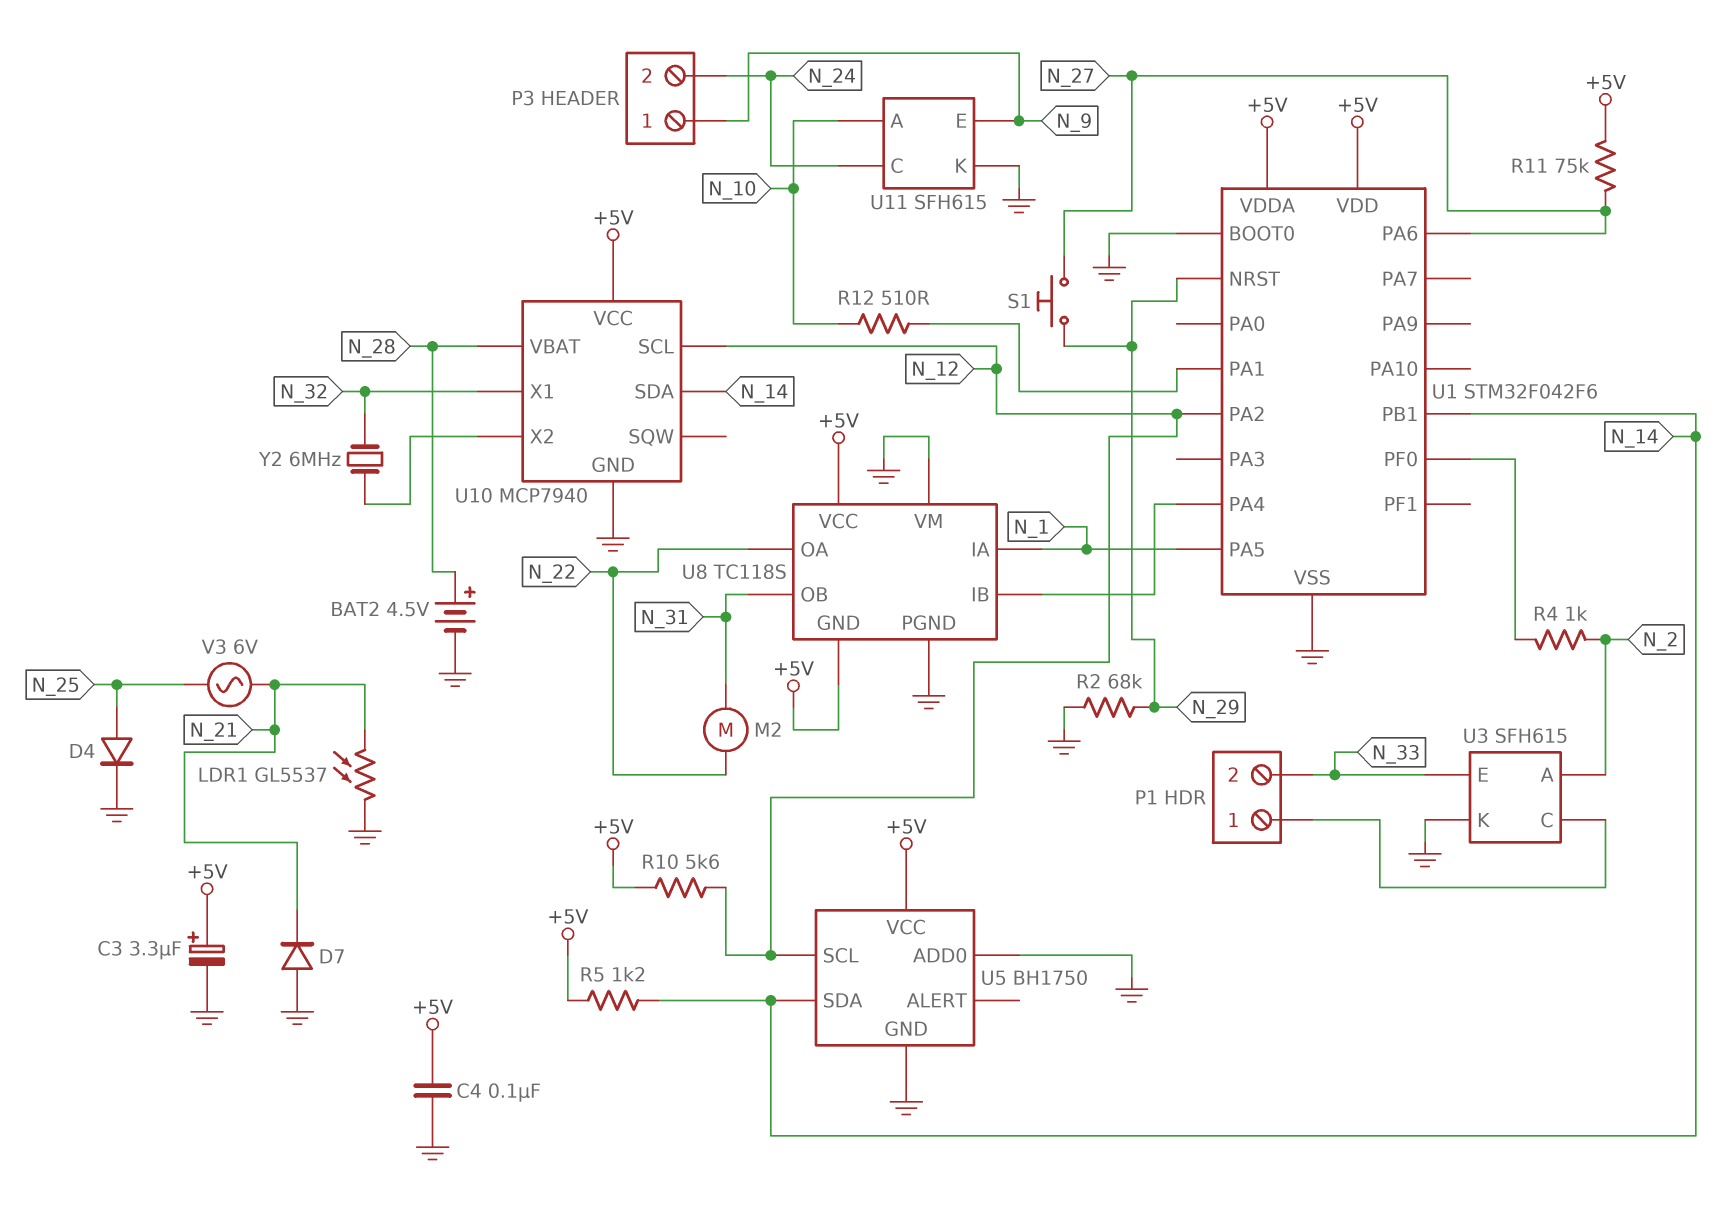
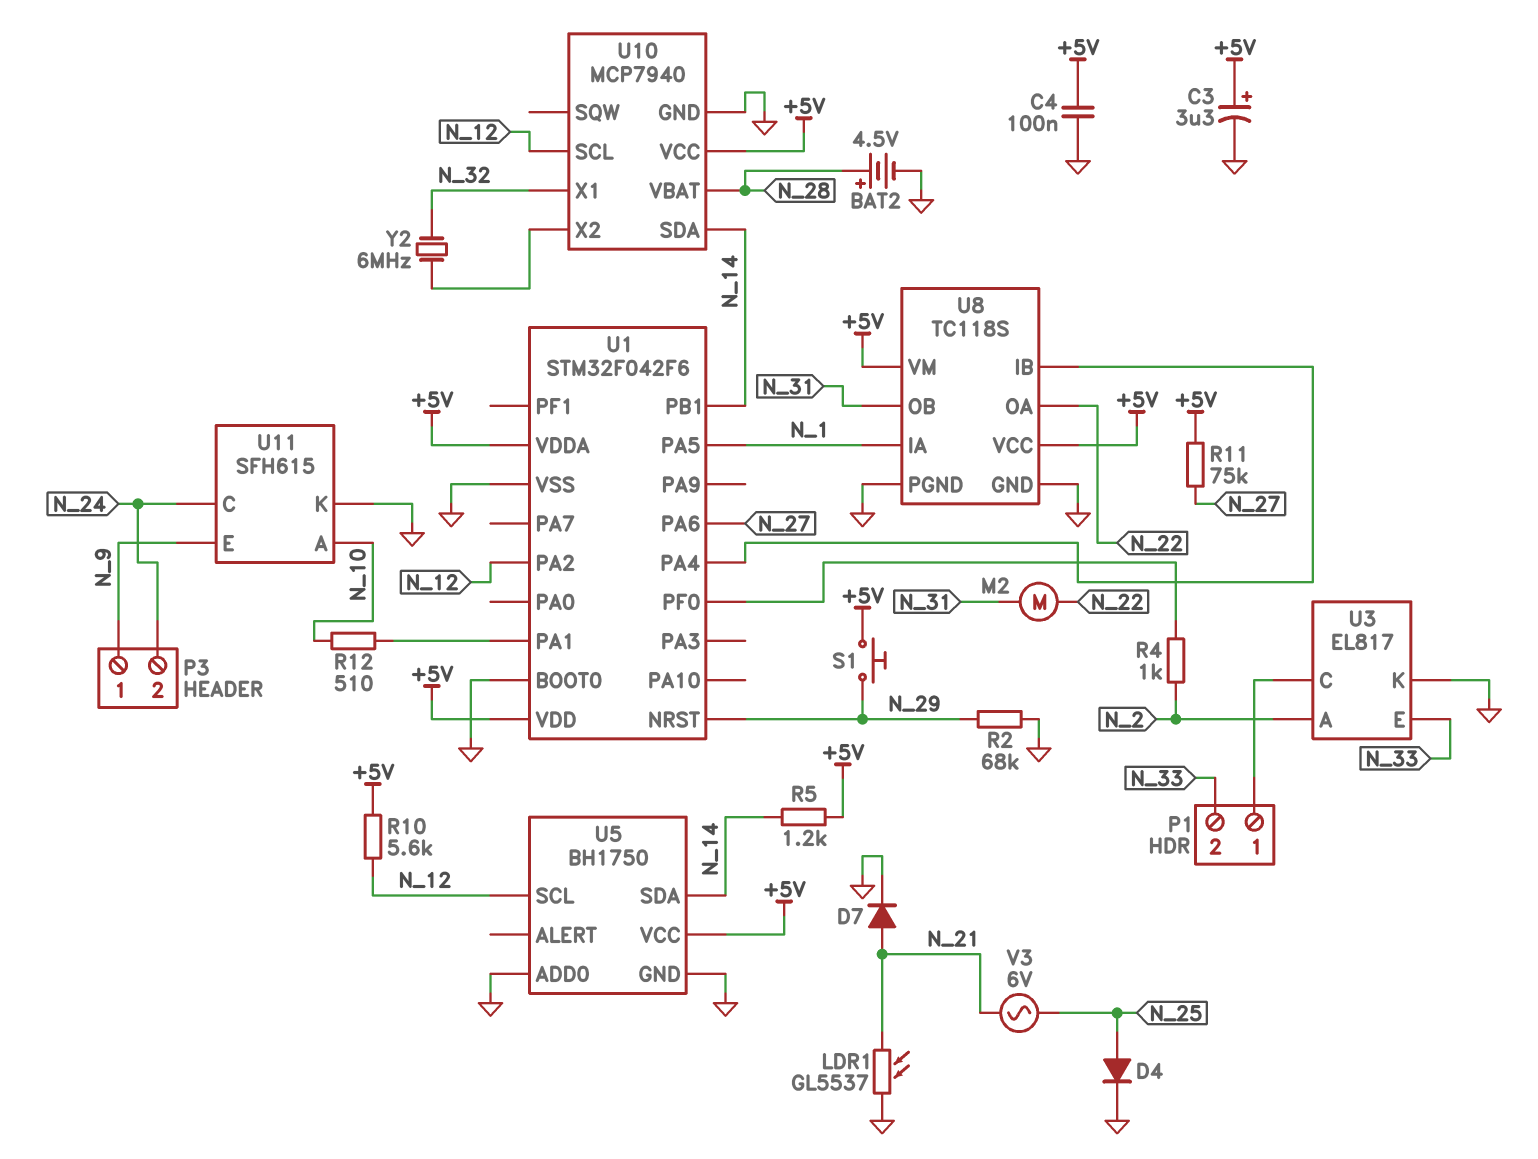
D7: diode (A GND, K N_21) -> diode (A N_21, K GND)
S1: button (N_27, N_29) -> button (+5V, N_29)
U3: SFH615 -> EL817
U8 pin GND: +5V -> GND
U8 pin VM: GND -> +5V

